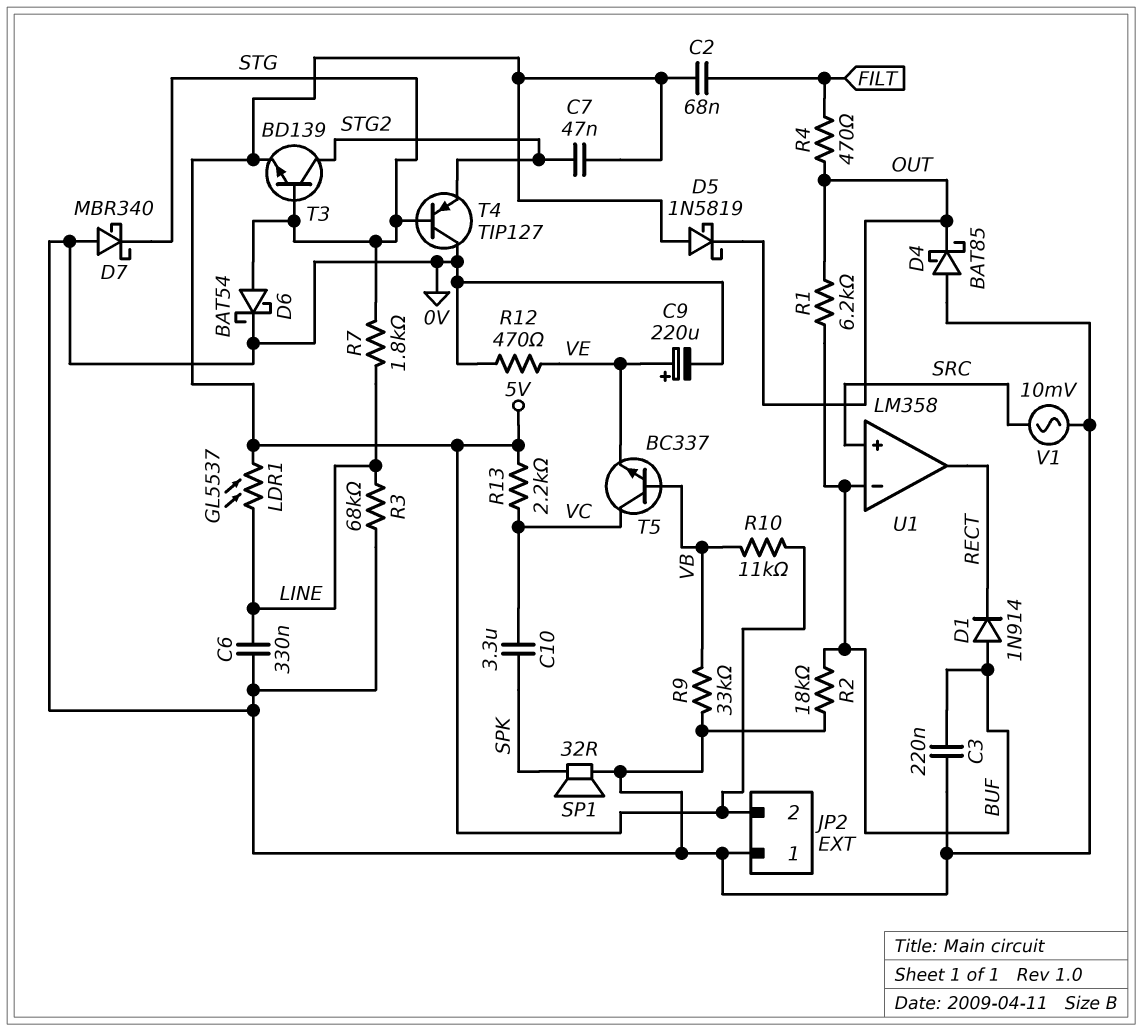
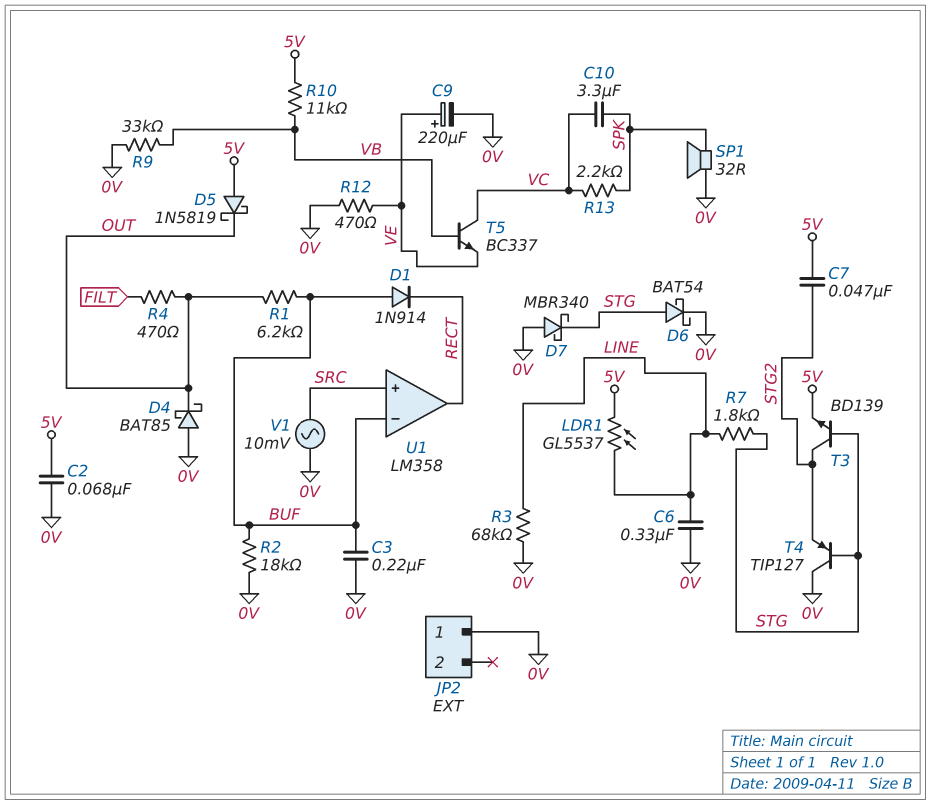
C2: 68nF (5V, FILT) -> 68nF (0V, 5V)
JP2 pin 2: 5V -> none
R13: 2.2k (5V, VC) -> 2.2k (SPK, VC)

